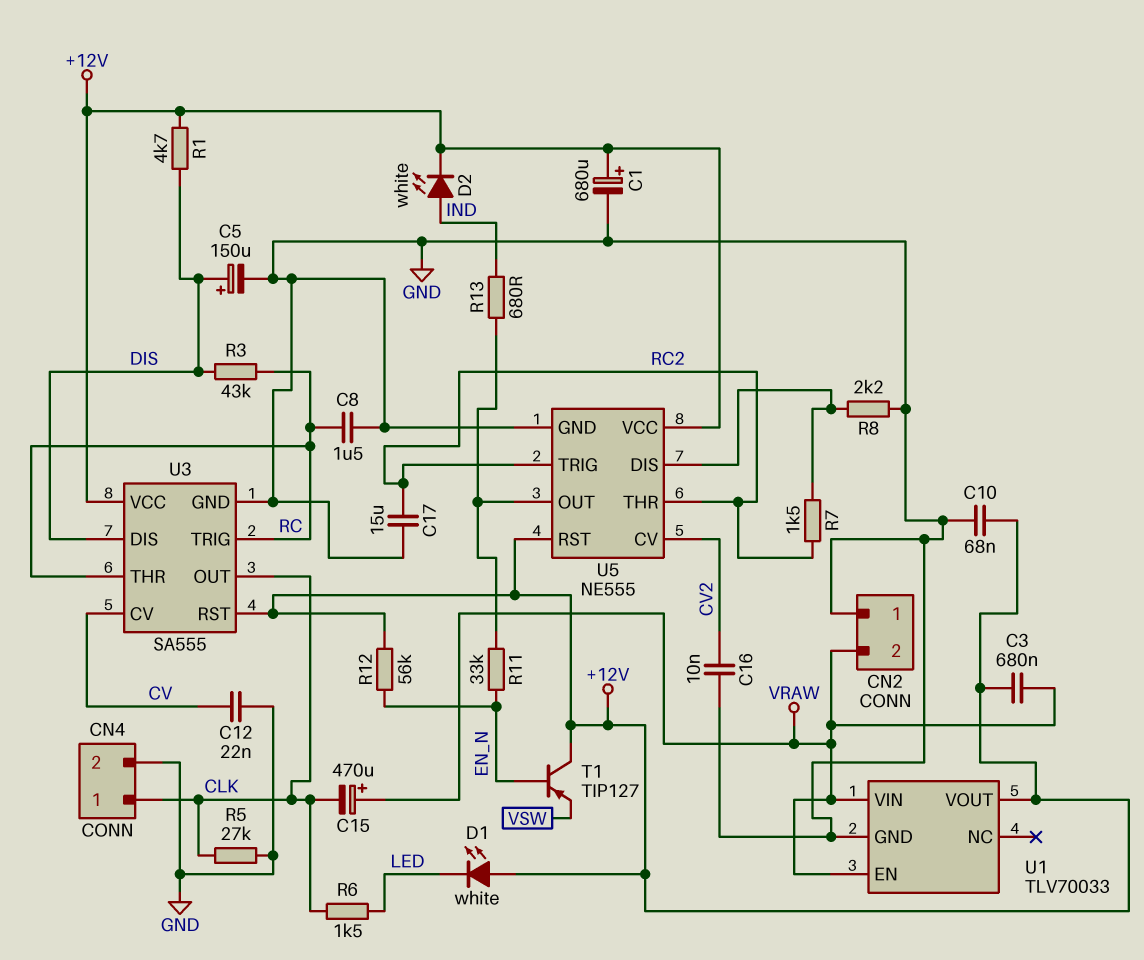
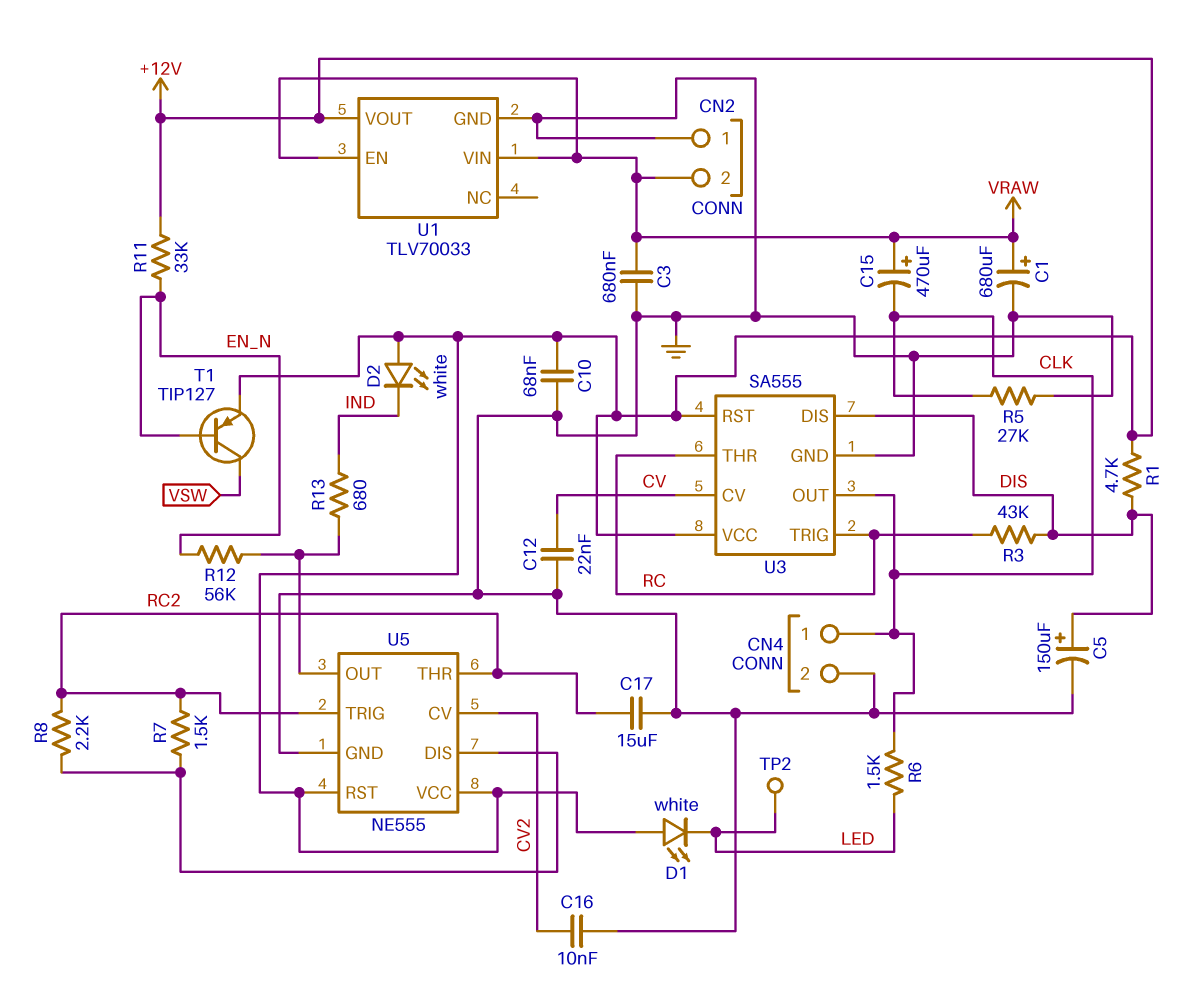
C1: 680uF (plus +12V, minus GND) -> 680uF (plus VRAW, minus GND)
C3: 680nF (+12V, VRAW) -> 680nF (GND, VRAW)
C8: 1.5uF (GND, RC) -> none
D2: LED white (A IND, K +12V) -> LED white (A +12V, K IND)
R8: 2.2k (GND, U5/DIS) -> 2.2k (RC2, U5/DIS)
R11: 33k (EN_N, U5/OUT) -> 33k (+12V, EN_N)
R12: 56k (+12V, EN_N) -> 56k (EN_N, U5/OUT)
T1: PNP TIP127 (B EN_N, C +12V, E VSW) -> PNP TIP127 (B EN_N, C VSW, E +12V)
TP2: none -> test point (LED)

